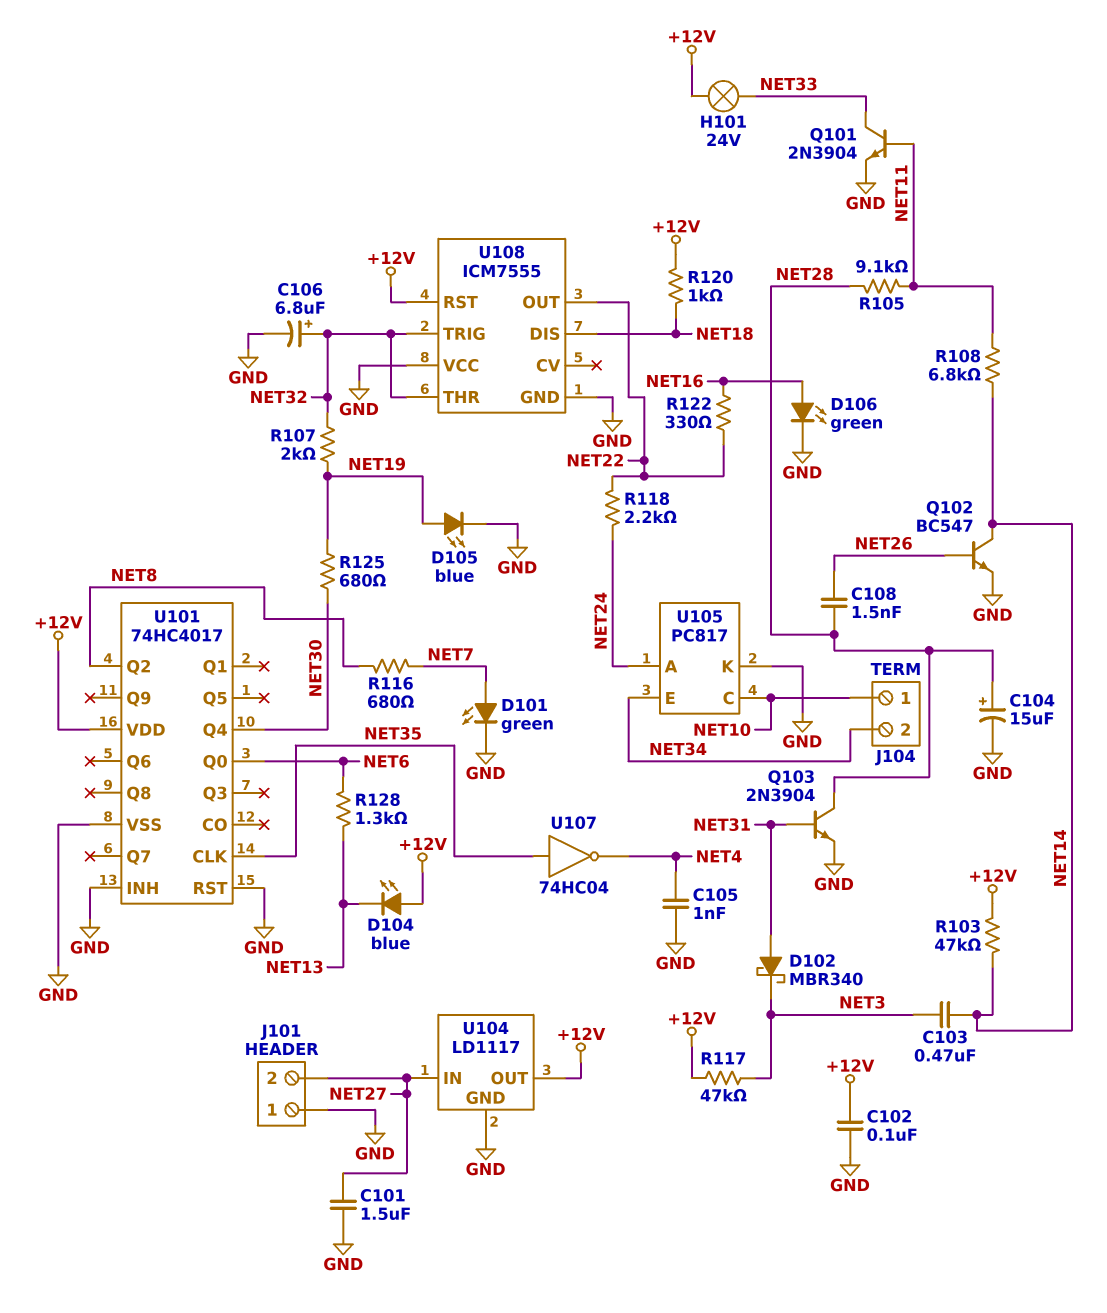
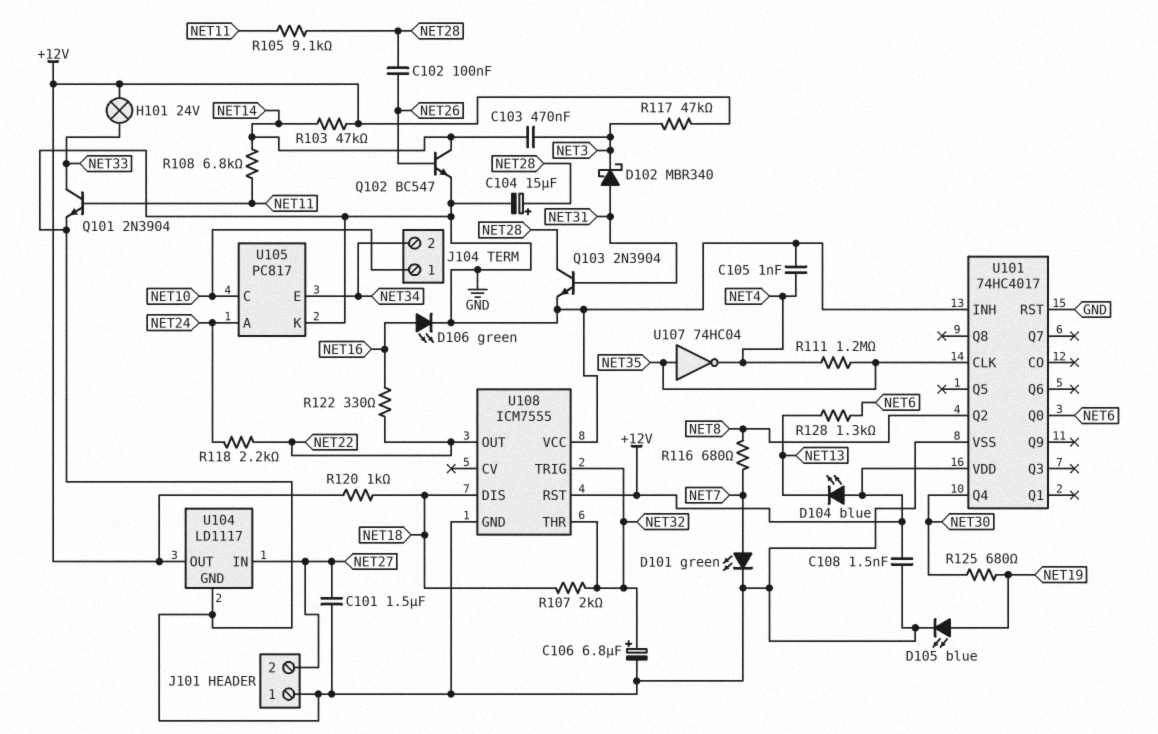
C102: 100nF (+12V, GND) -> 100nF (NET26, NET28)
C108: 1.5nF (NET26, NET28) -> 1.5nF (+12V, GND)
R107: 2k (NET19, NET32) -> 2k (NET18, NET32)
R111: none -> 1.2M (NET4, NET35)

